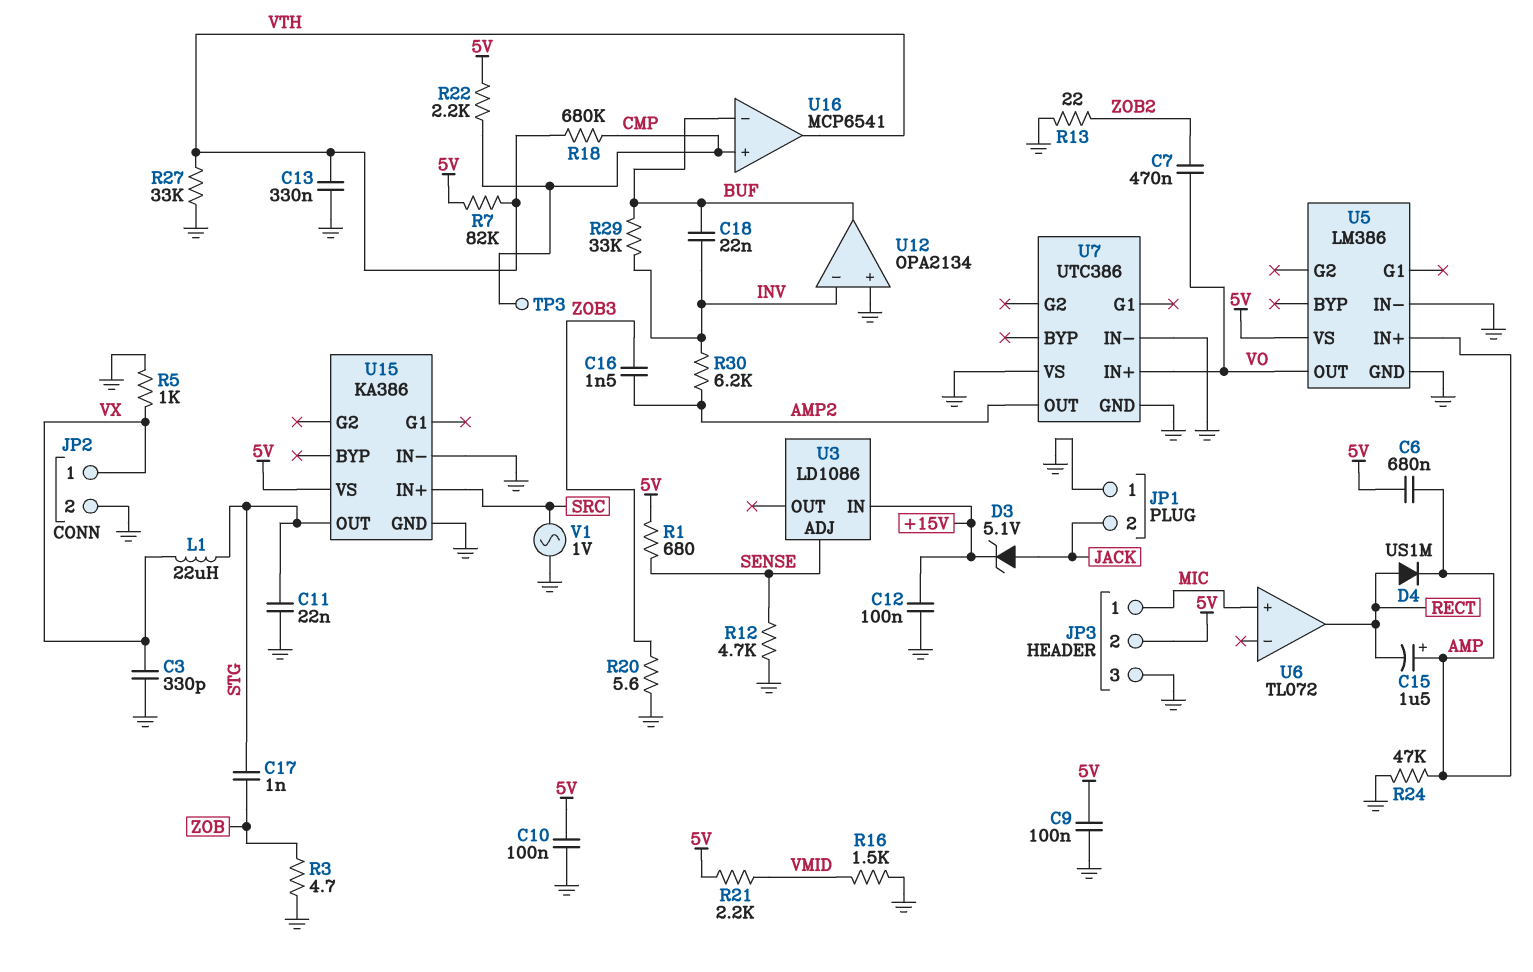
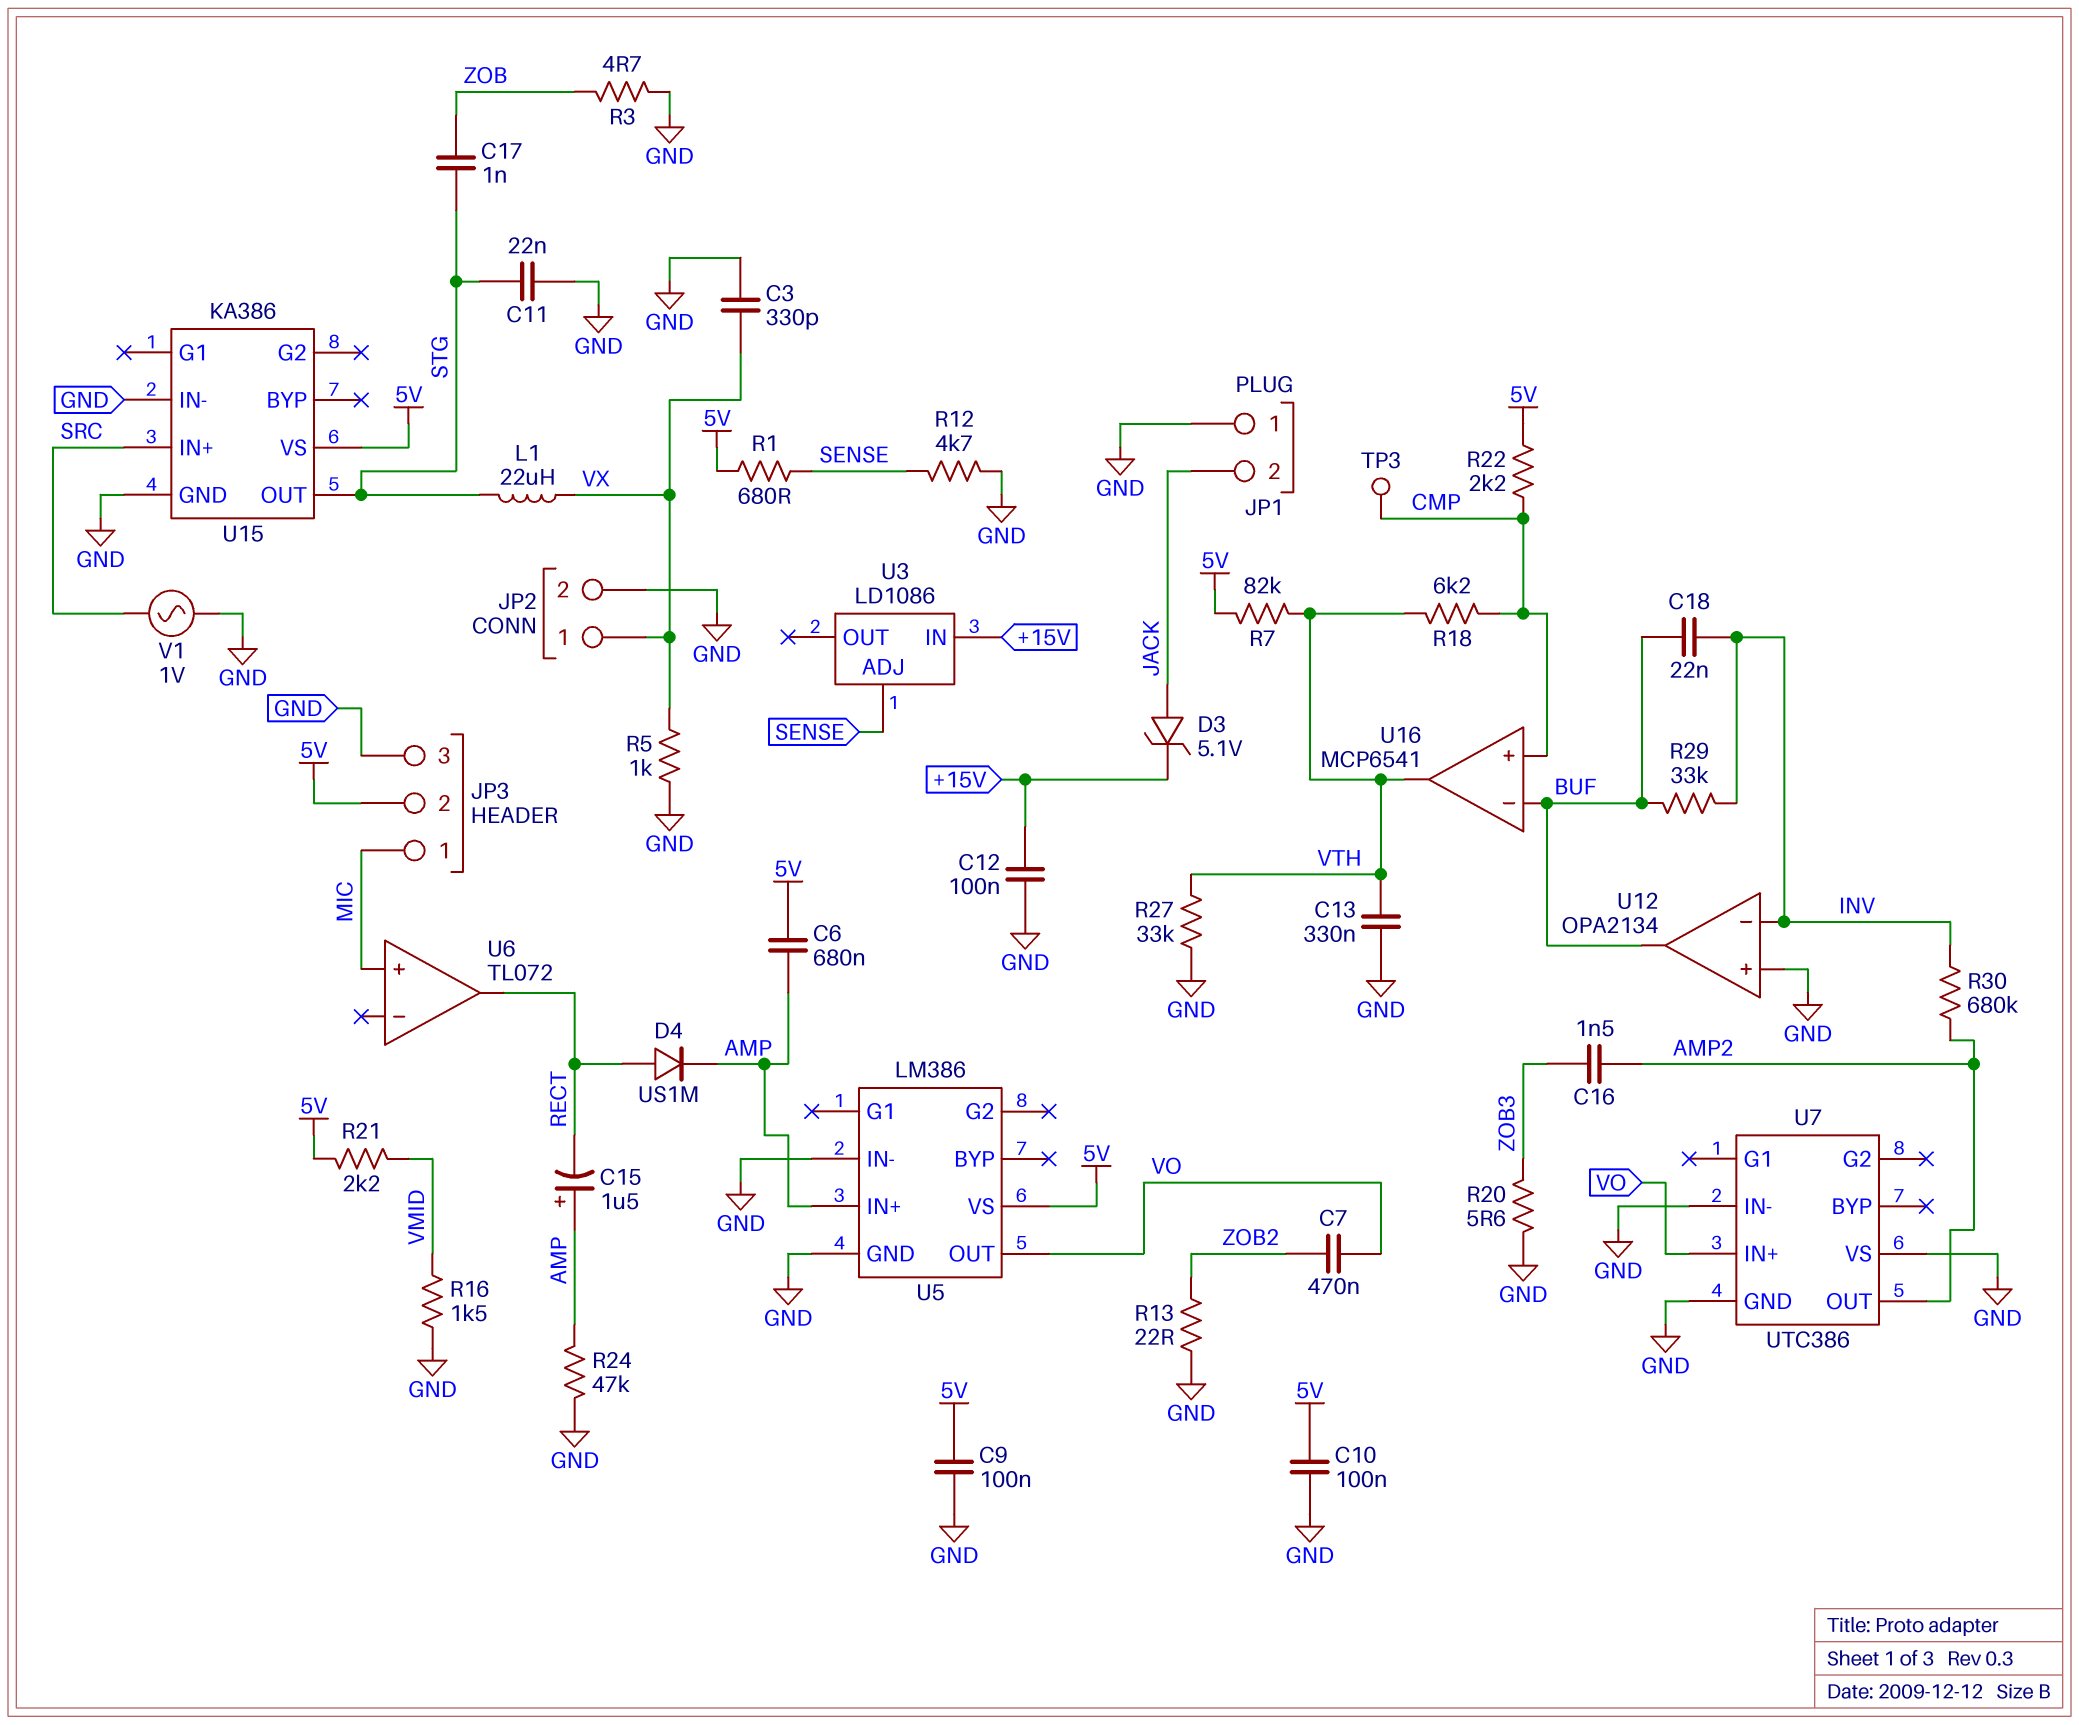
R18: 680k (CMP, VTH) -> 6.2k (CMP, VTH)
R30: 6.2k (AMP2, INV) -> 680k (AMP2, INV)

